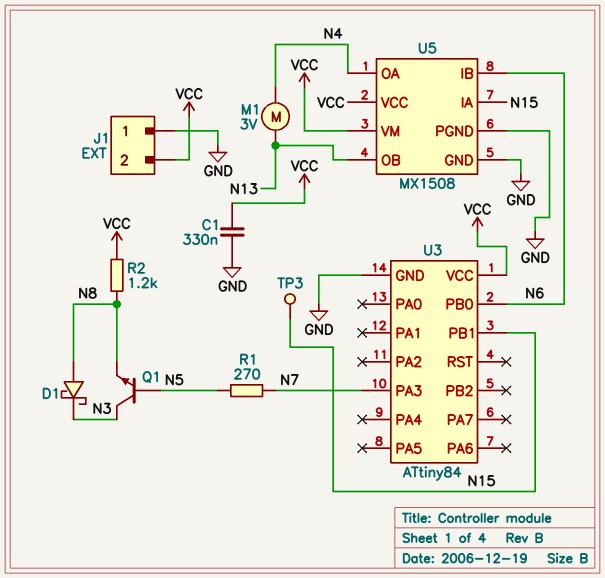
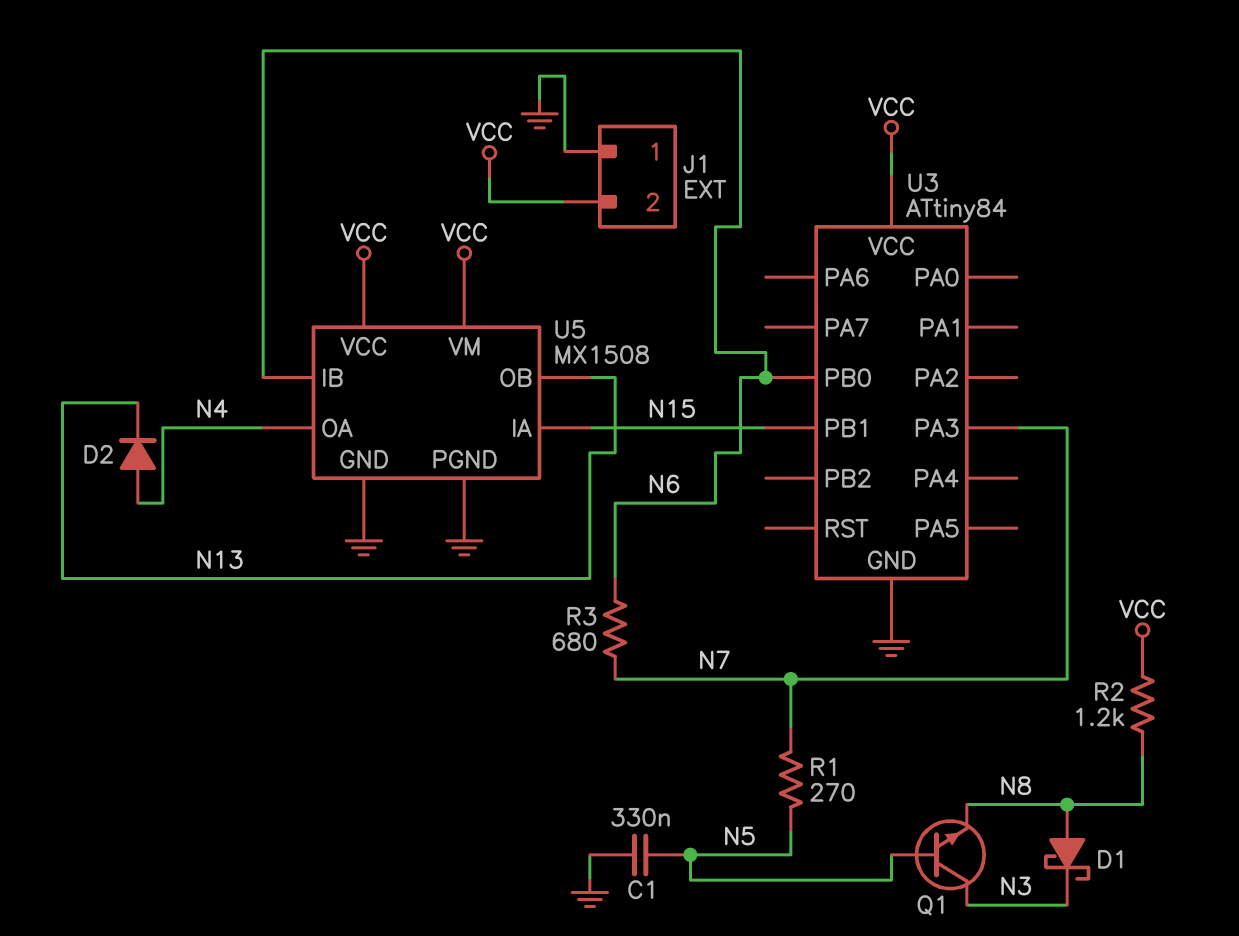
C1: 330nF (GND, VCC) -> 330nF (GND, N5)
D2: none -> diode (A N4, K N13)
M1: motor 3V (N4, N13) -> none
R3: none -> 680 (N6, N7)
TP3: test point (N15) -> none

